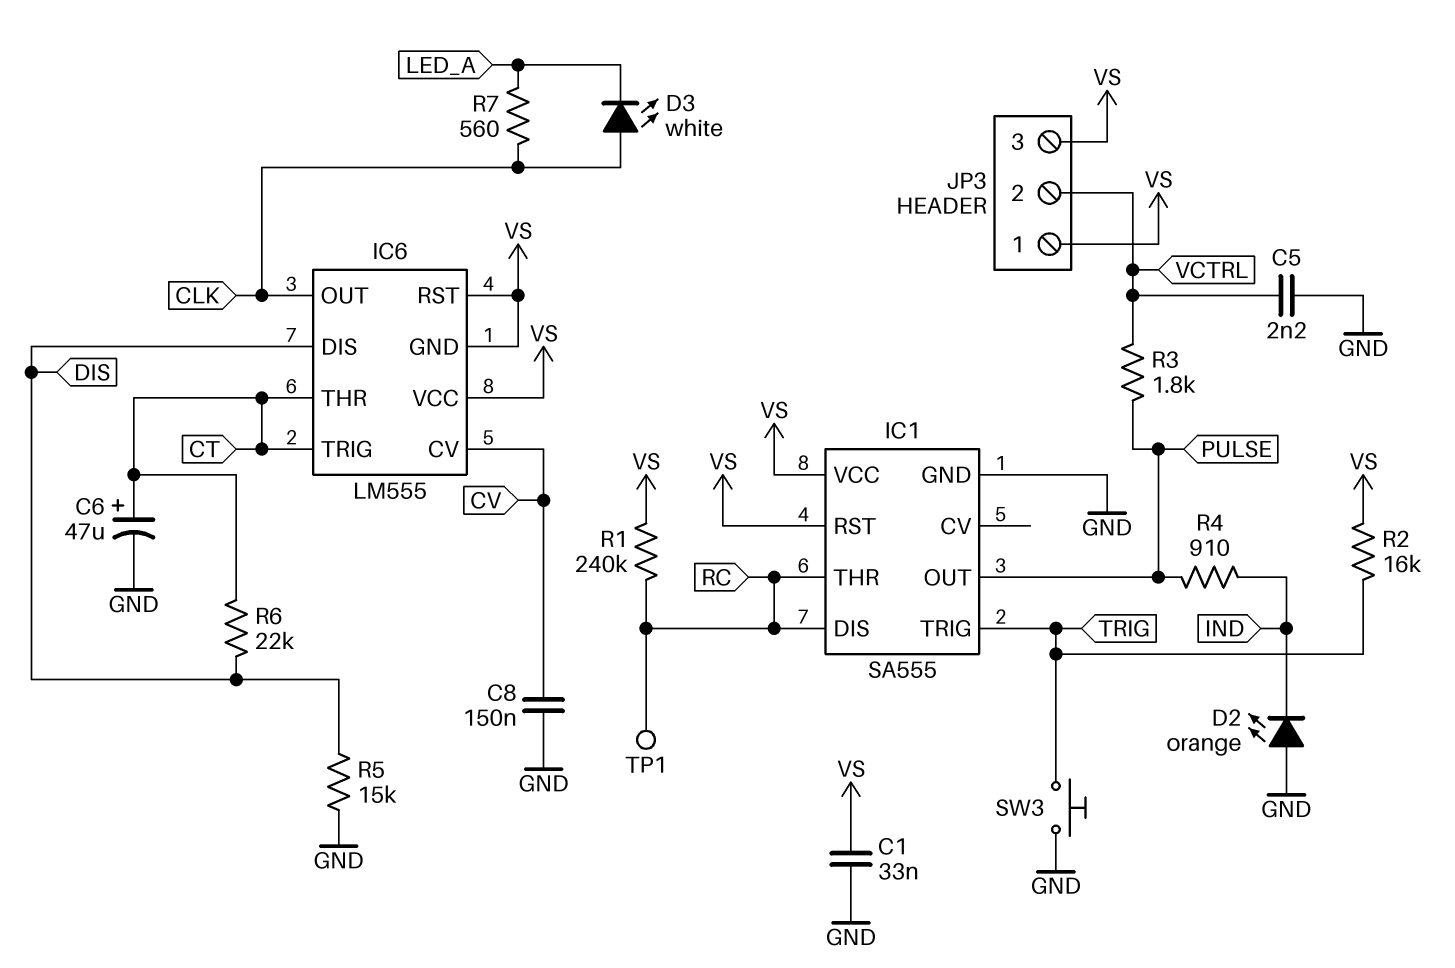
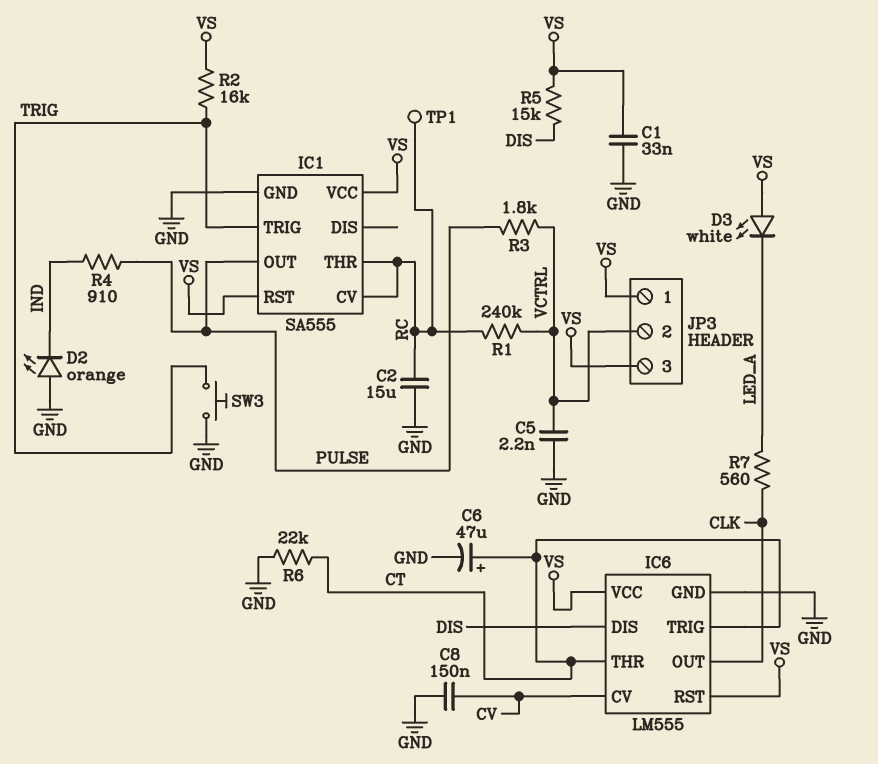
C2: none -> 15uF (GND, RC)
D3: LED white (A CLK, K LED_A) -> LED white (A VS, K LED_A)
IC1 pin CV: none -> RC
IC1 pin DIS: RC -> none
IC6 pin GND: VS -> GND
R1: 240k (RC, VS) -> 240k (RC, VCTRL)
R5: 15k (DIS, GND) -> 15k (DIS, VS)
R6: 22k (CT, DIS) -> 22k (CT, GND)

